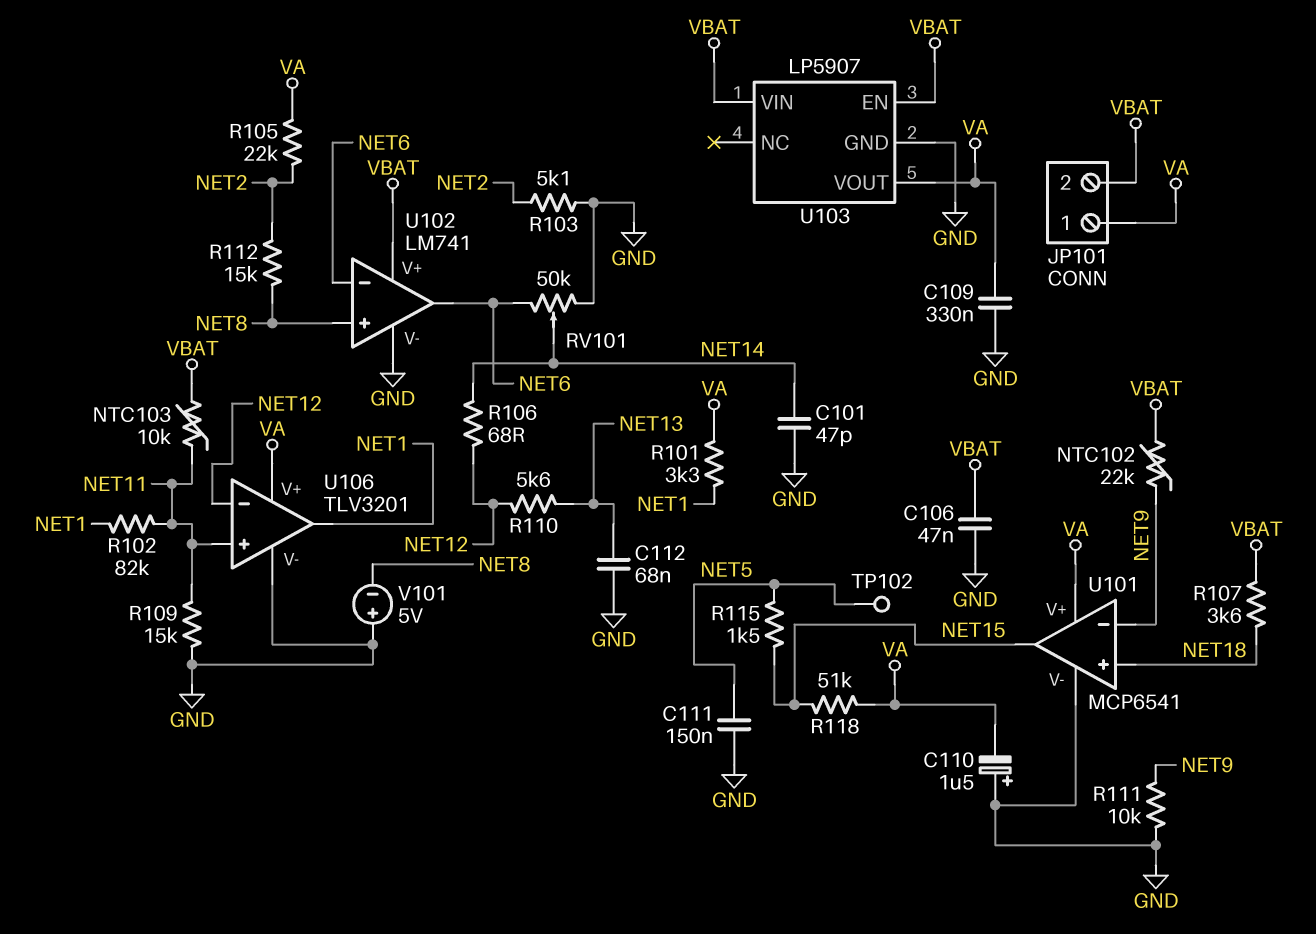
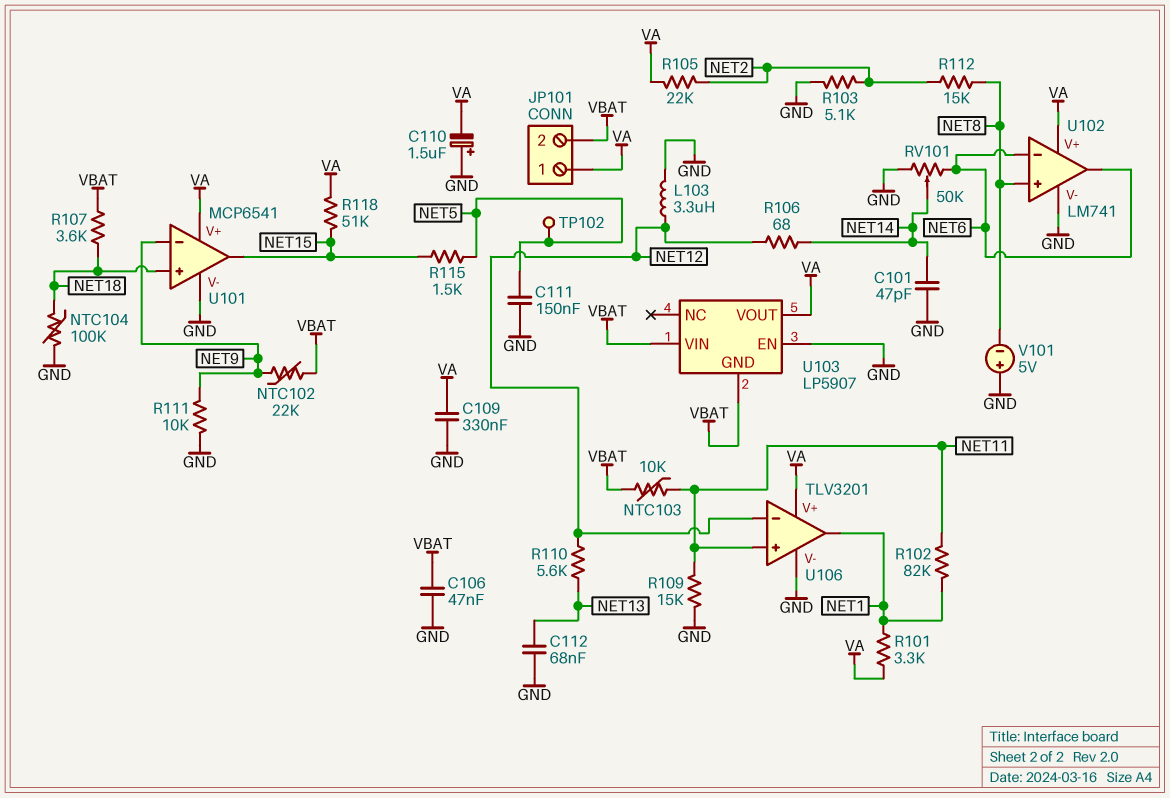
L103: none -> 3.3uH (GND, NET12)
NTC104: none -> 100k (GND, NET18)
U102 pin V+: VBAT -> VA
U103 pin EN: VBAT -> GND
U103 pin GND: GND -> VBAT

